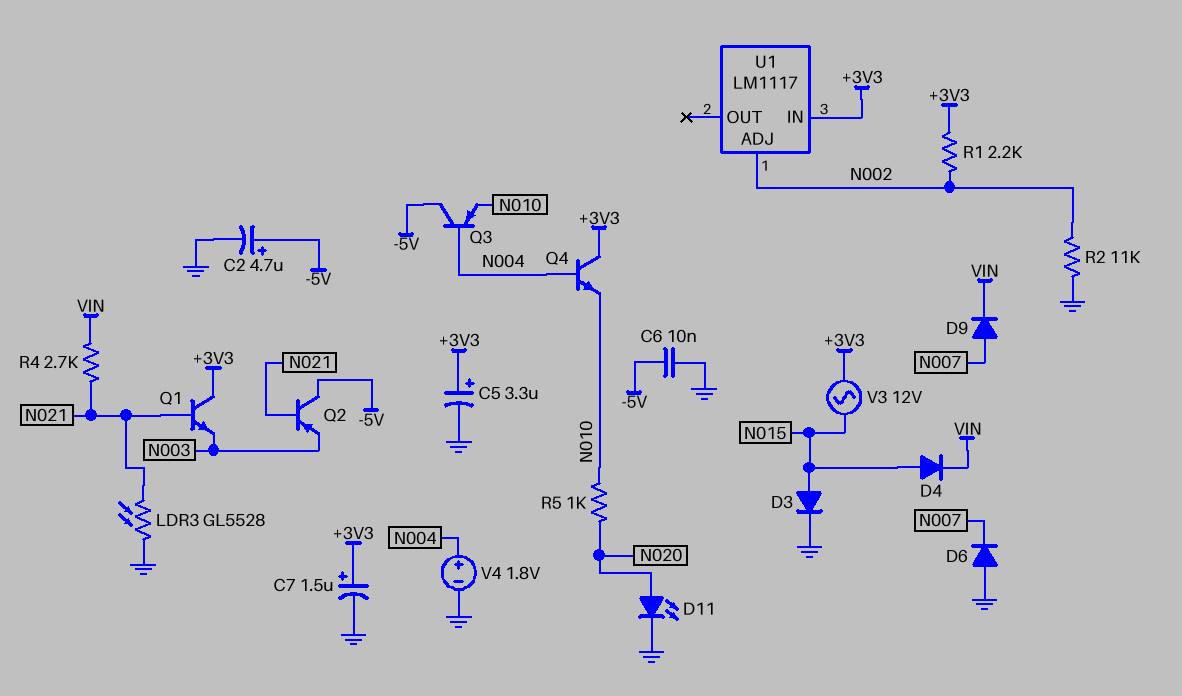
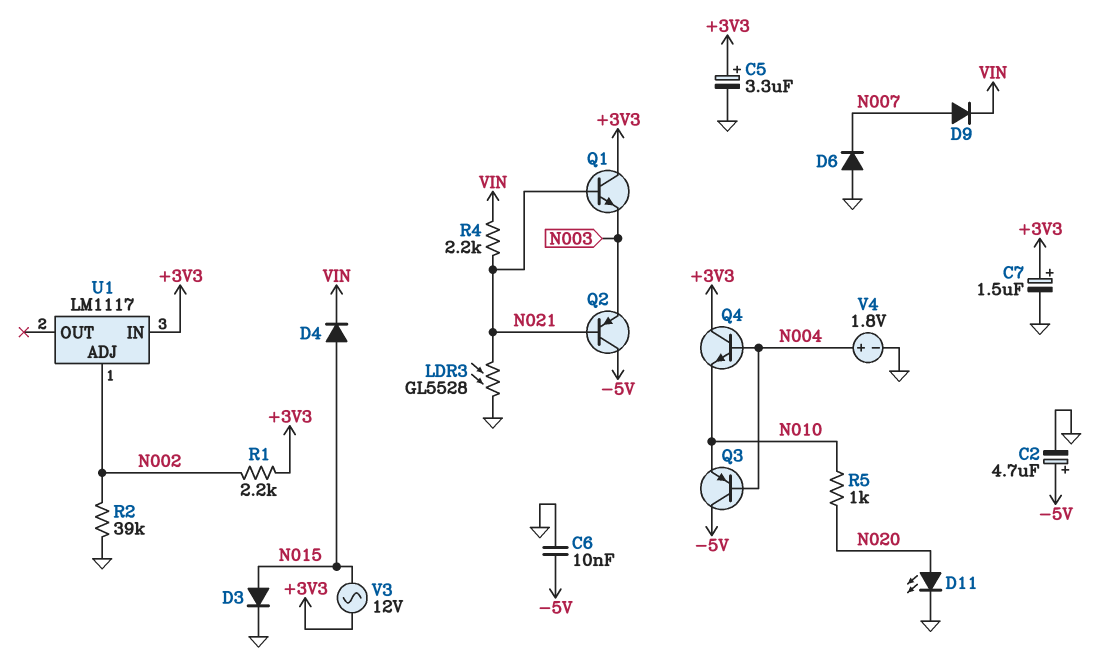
R2: 11k (GND, N002) -> 39k (GND, N002)
R4: 2.7k (N021, VIN) -> 2.2k (N021, VIN)

